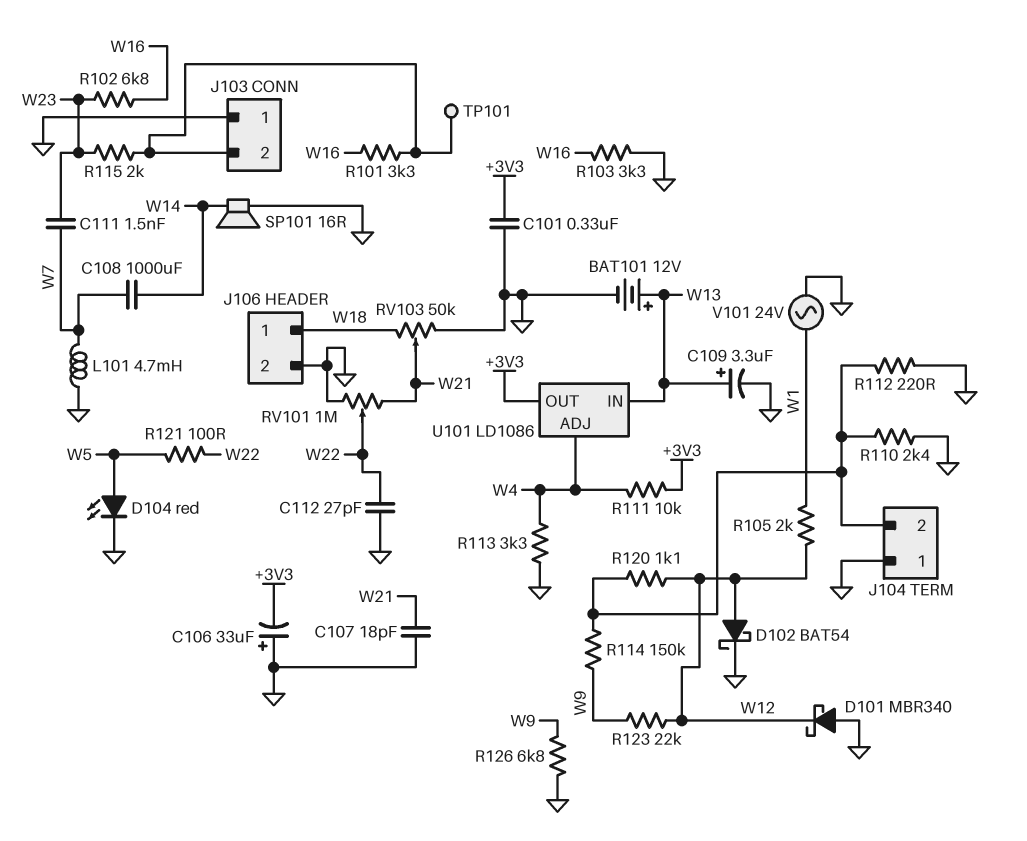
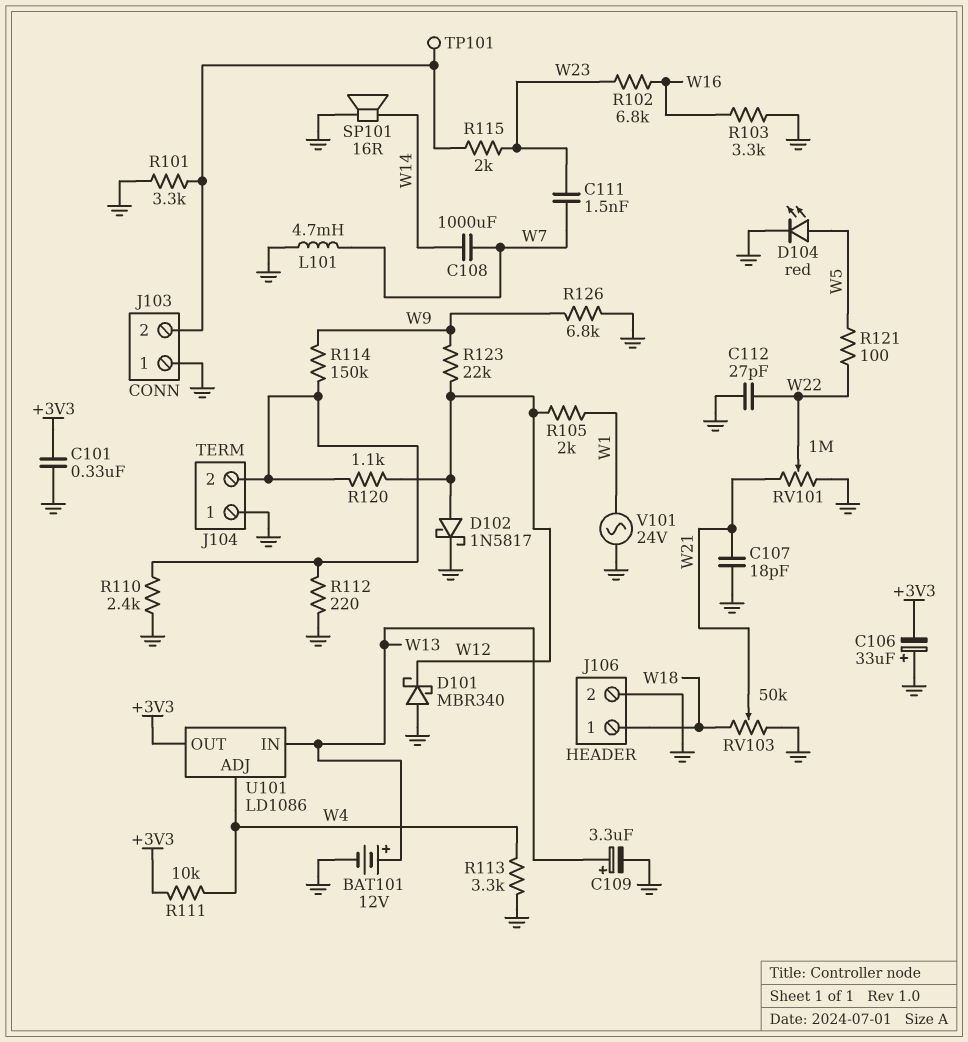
D102: schottky BAT54 (A W12, K GND) -> schottky 1N5817 (A W12, K GND)
R101: 3.3k (J103/2, W16) -> 3.3k (GND, J103/2)

